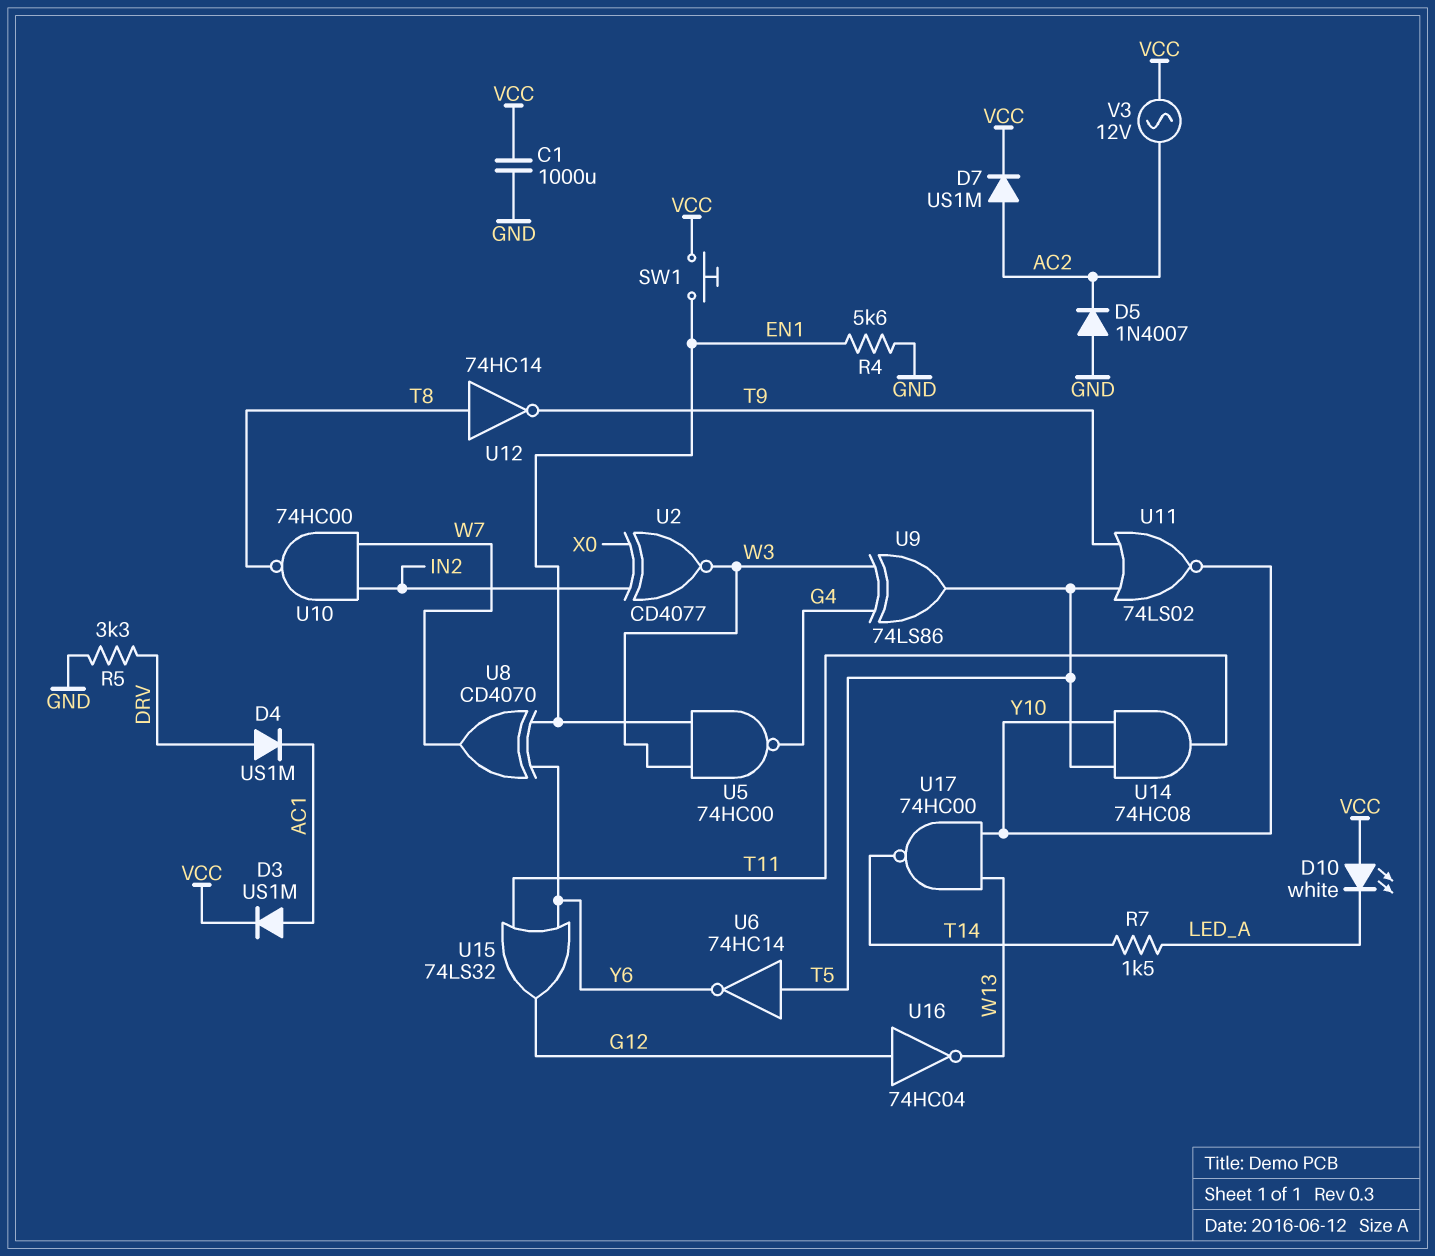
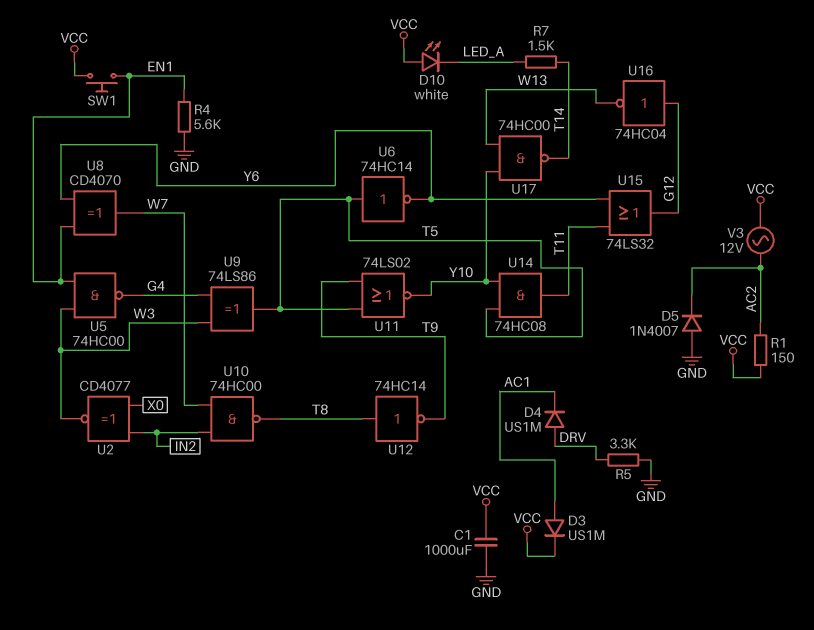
D7: diode US1M (A AC2, K VCC) -> none
R1: none -> 150 (AC2, VCC)

